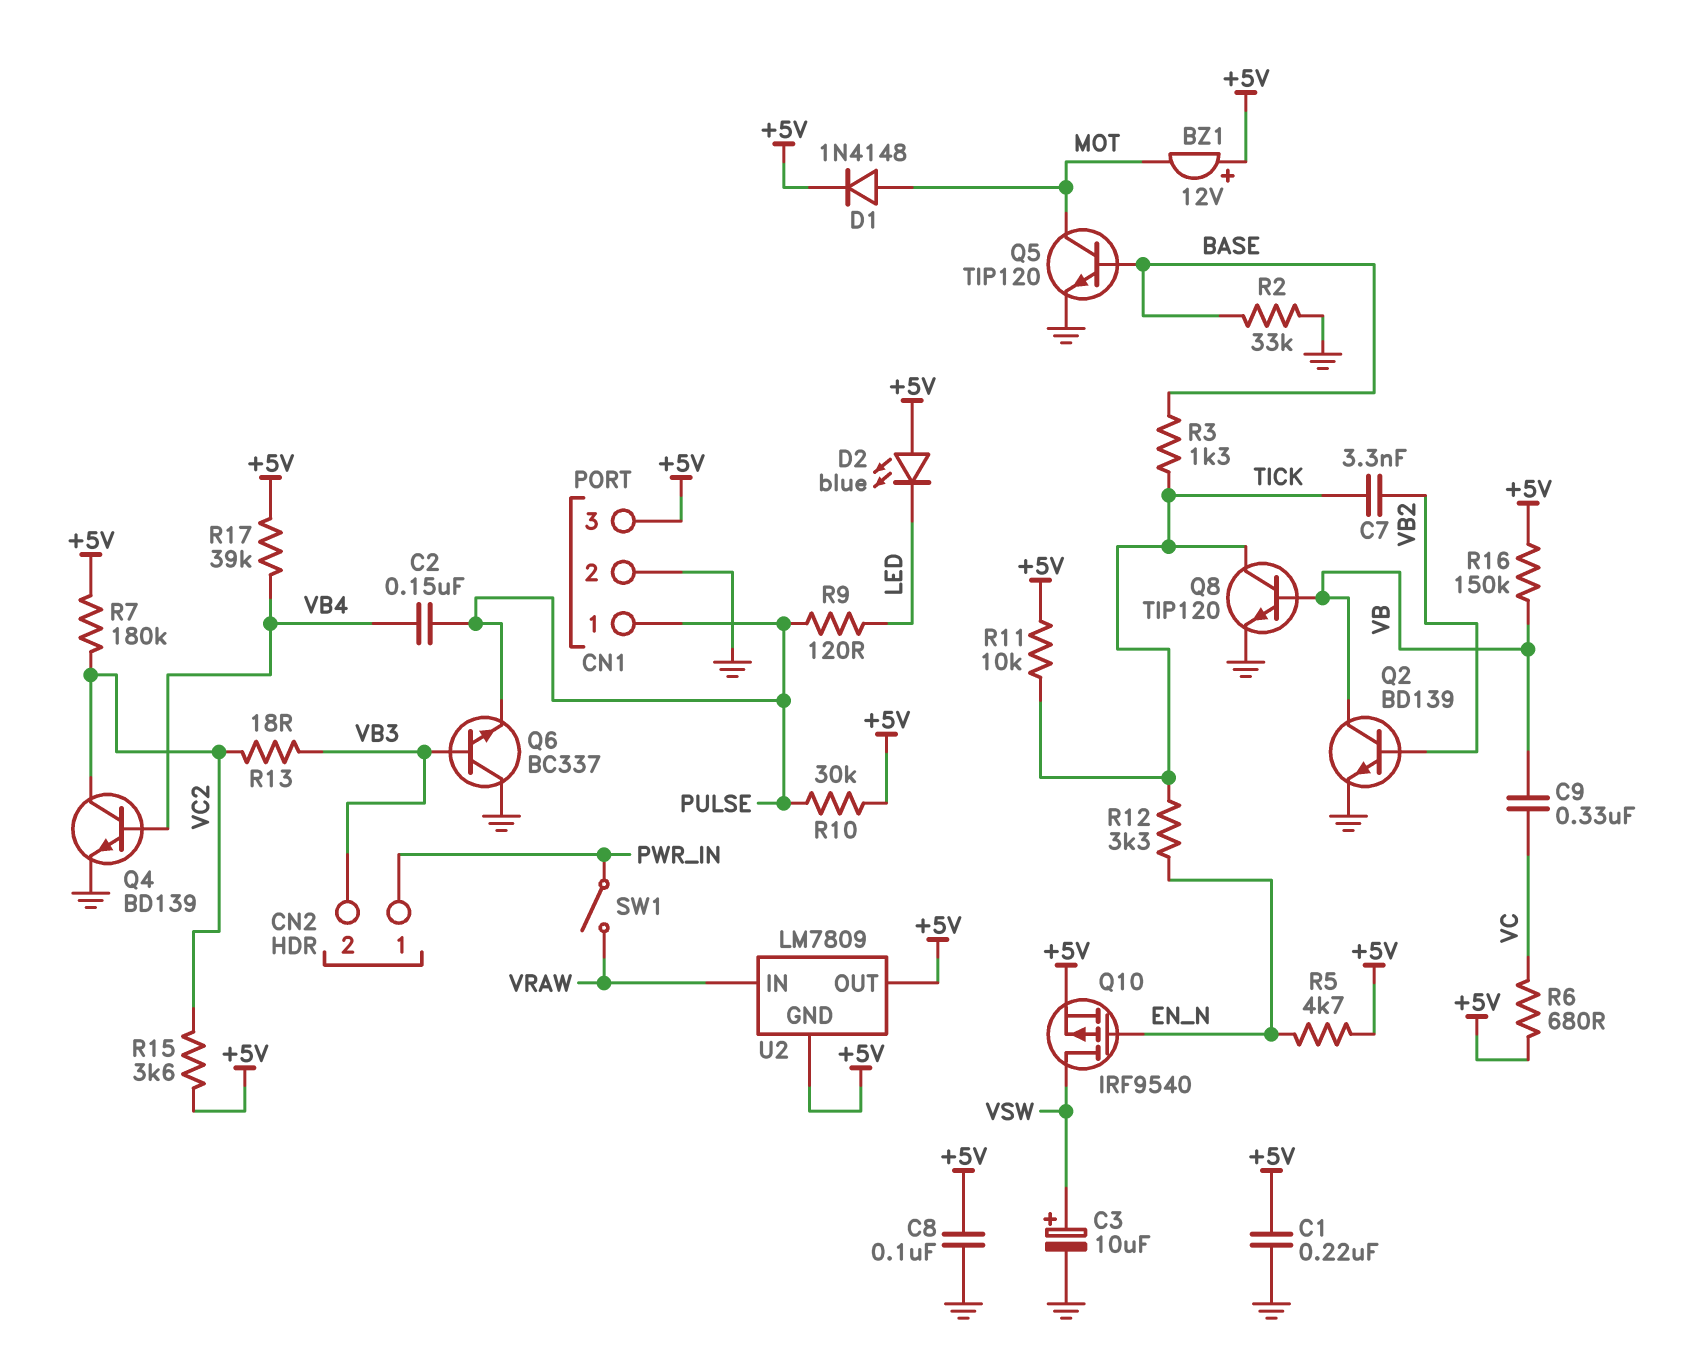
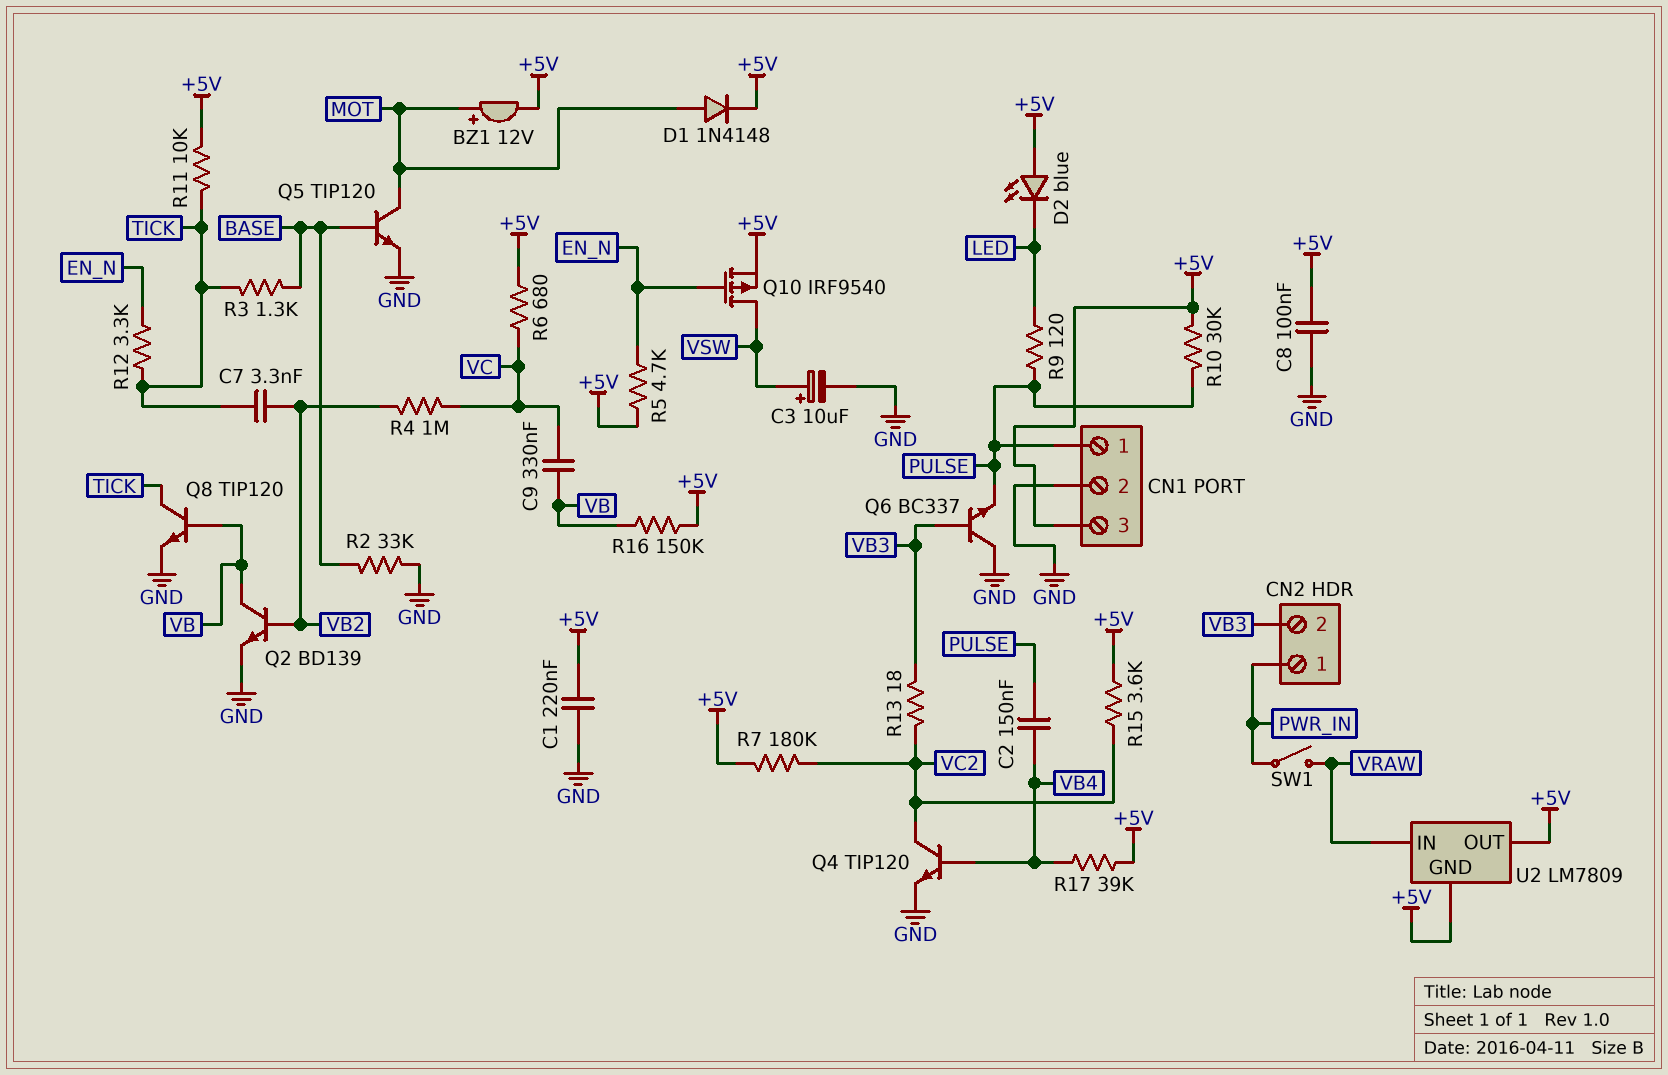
BZ1: buzzer 12V (plus +5V, minus MOT) -> buzzer 12V (plus MOT, minus +5V)
Q4: NPN BD139 (B VB4, C VC2, E GND) -> NPN TIP120 (B VB4, C VC2, E GND)
R4: none -> 1M (VB2, VC)

